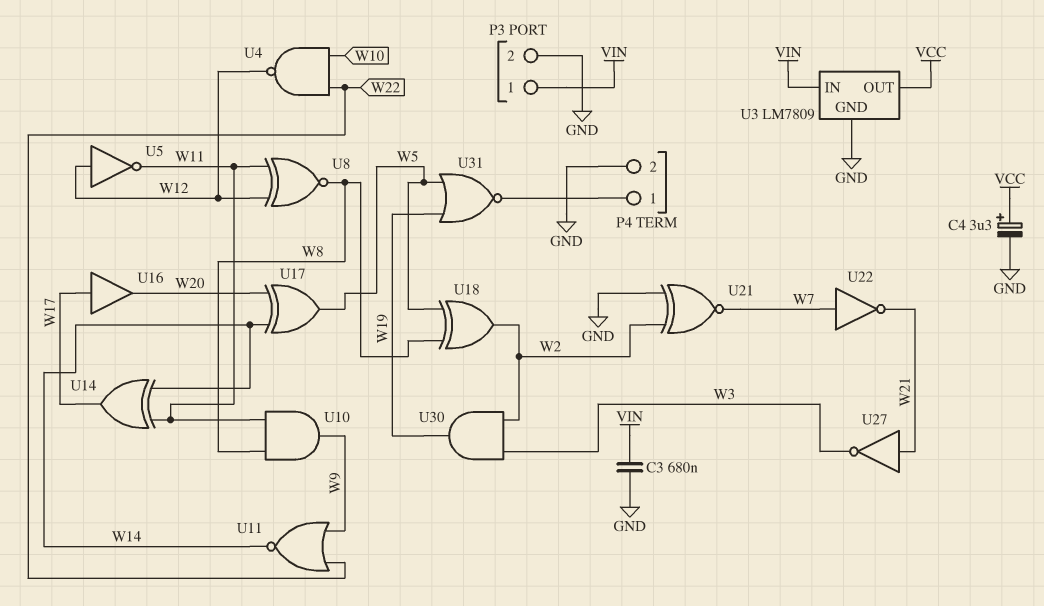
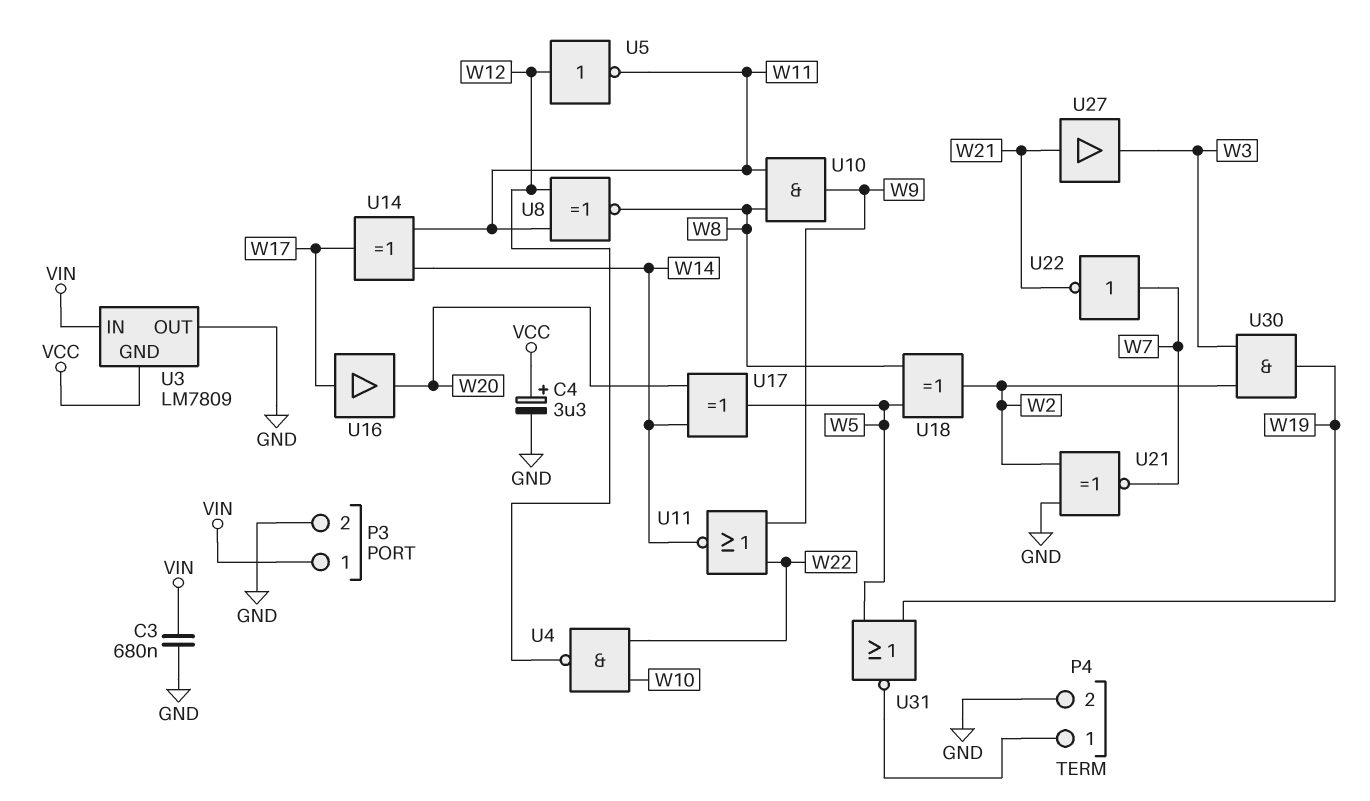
U3 pin GND: GND -> VCC
U3 pin OUT: VCC -> GND
U27: NOT (in W21, out W3) -> buffer (in W21, out W3)

